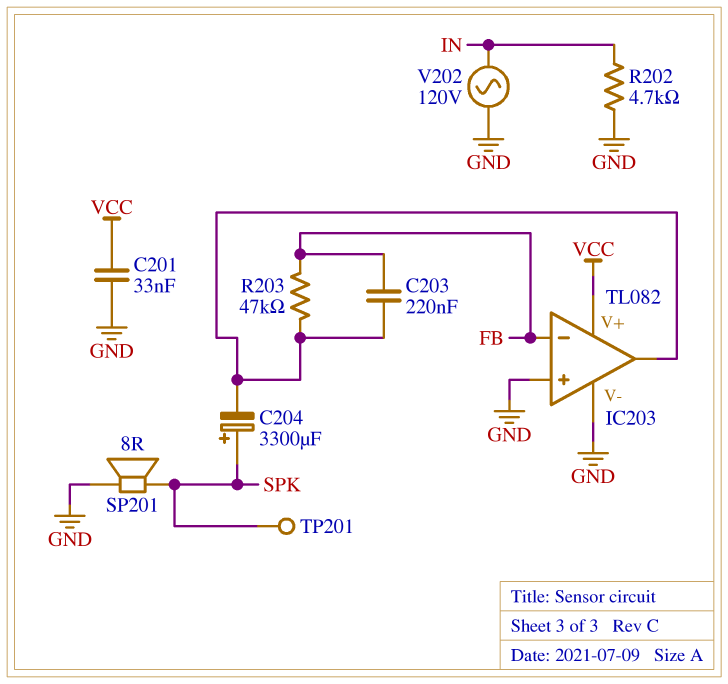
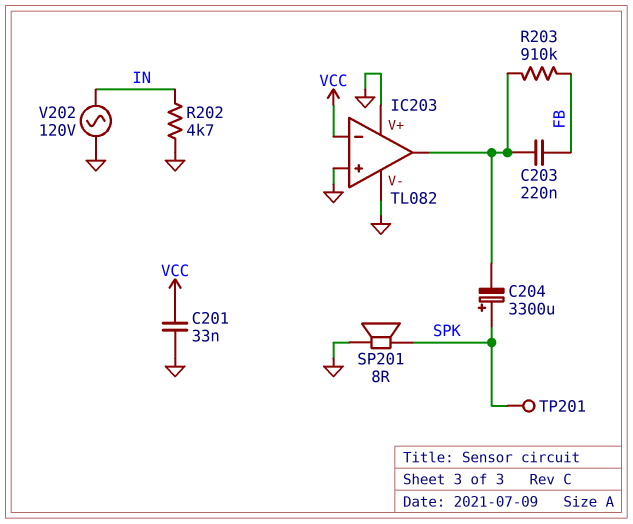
IC203 pin V+: VCC -> GND
IC203 pin in-: FB -> VCC
R203: 47k (FB, IC203/out) -> 910k (FB, IC203/out)

